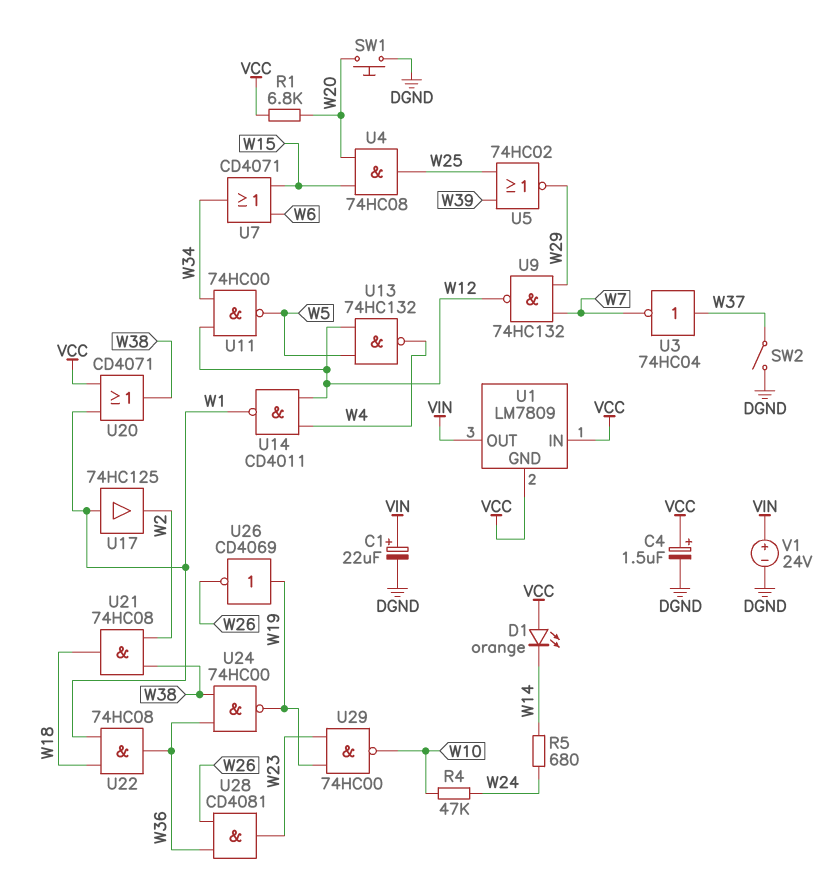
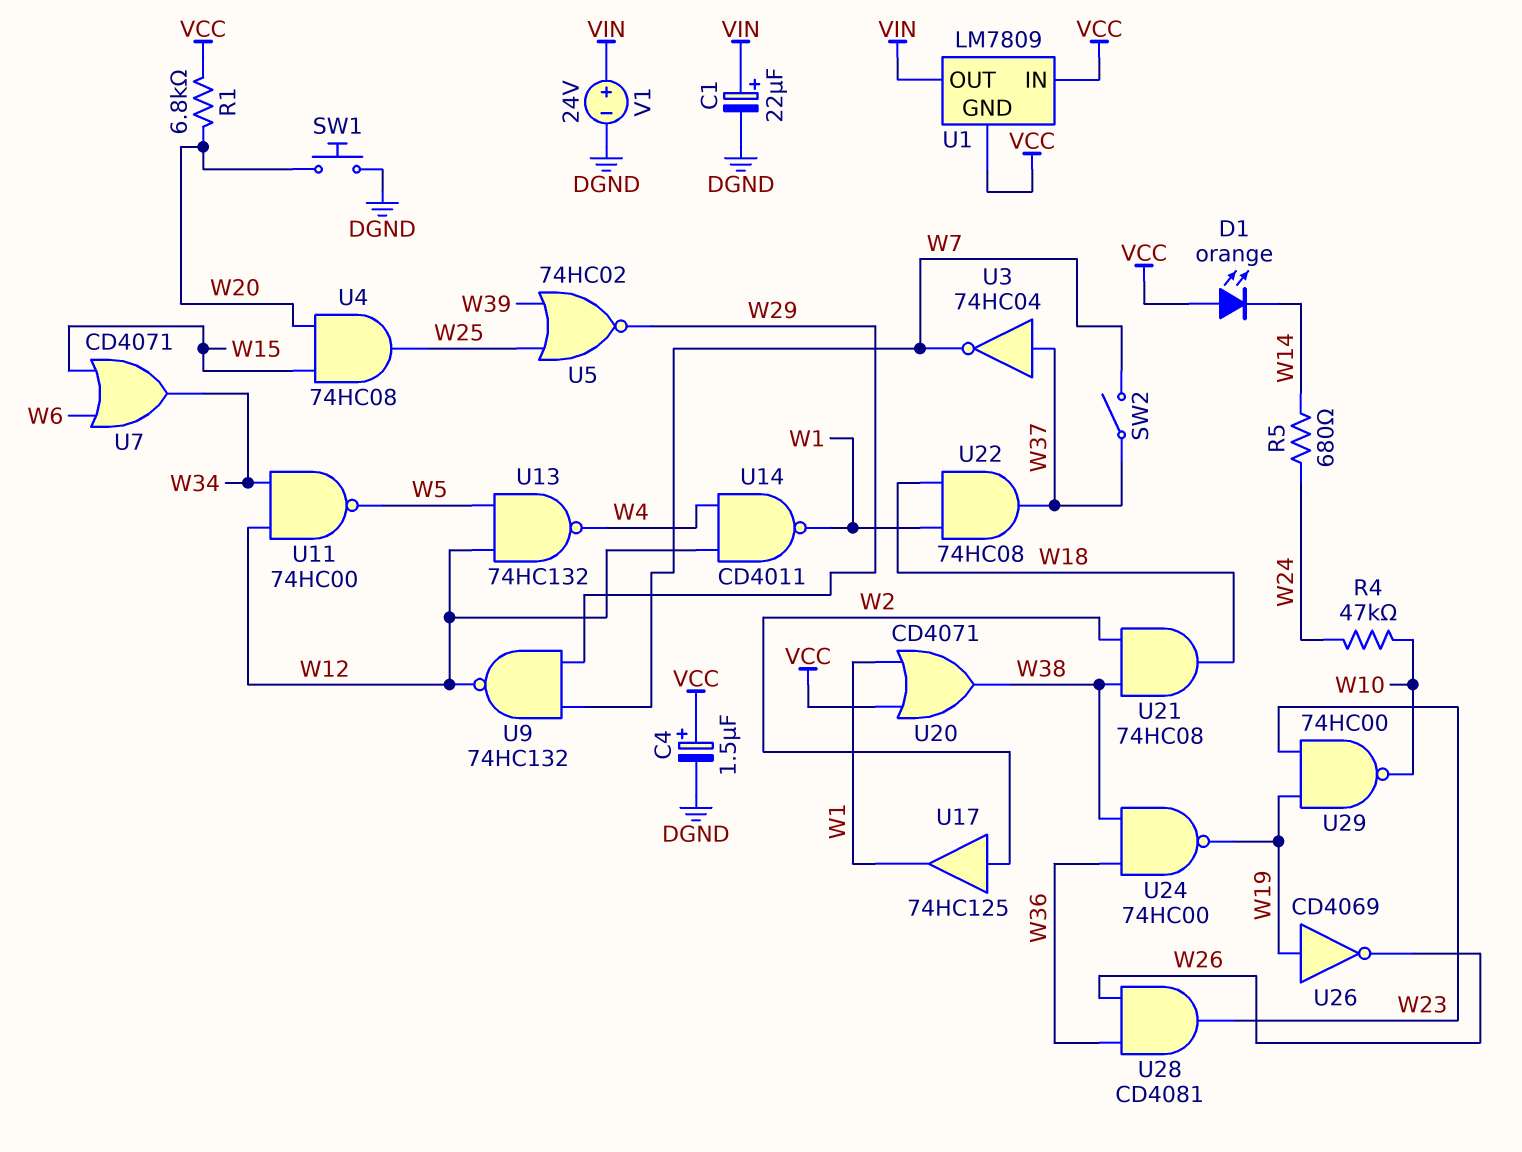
SW2: switch (DGND, W37) -> switch (W7, W37)
U17: buffer 74HC125 (in W1, out W2) -> buffer 74HC125 (in W2, out W1)
U22: AND 74HC08 (in W1, in W18, out W36) -> AND 74HC08 (in W1, in W18, out W37)

